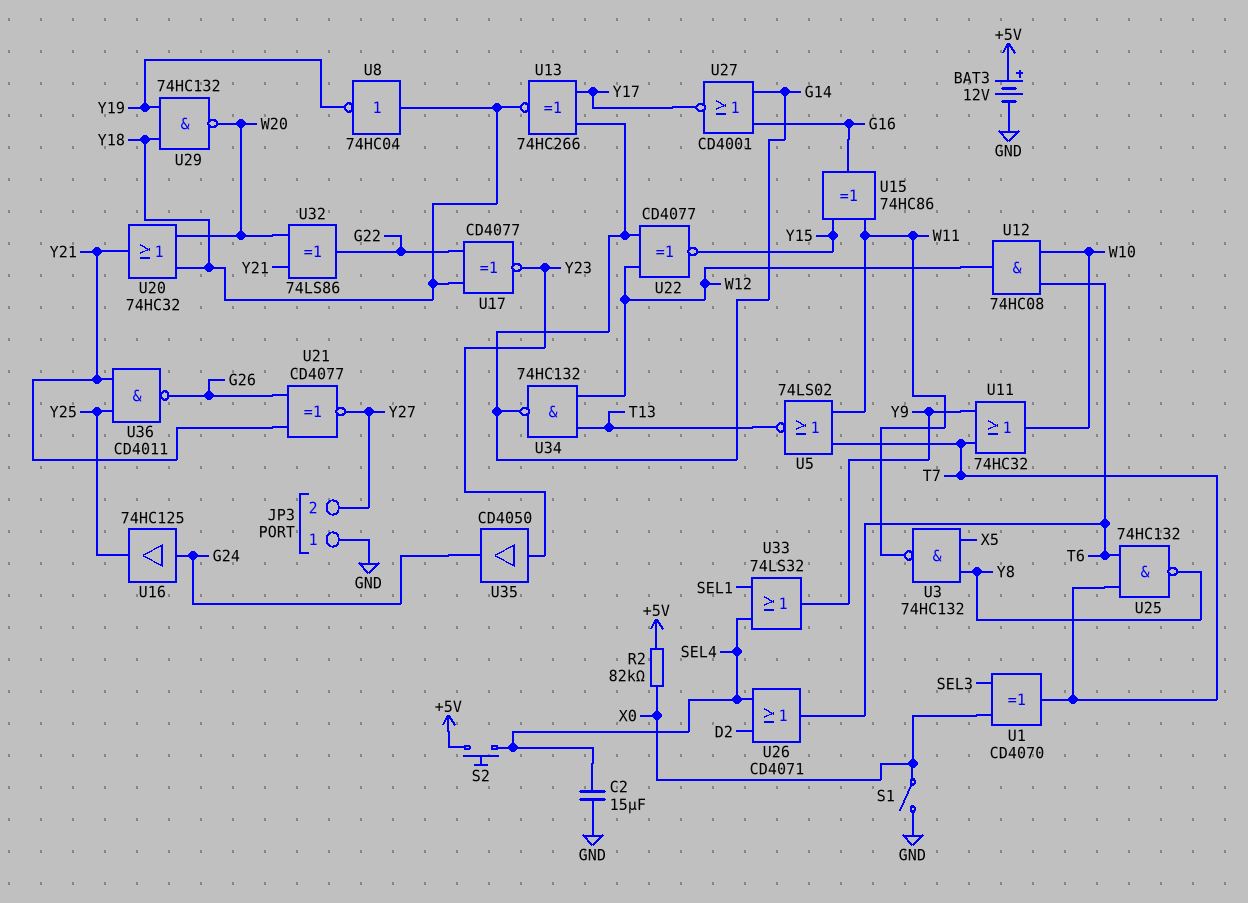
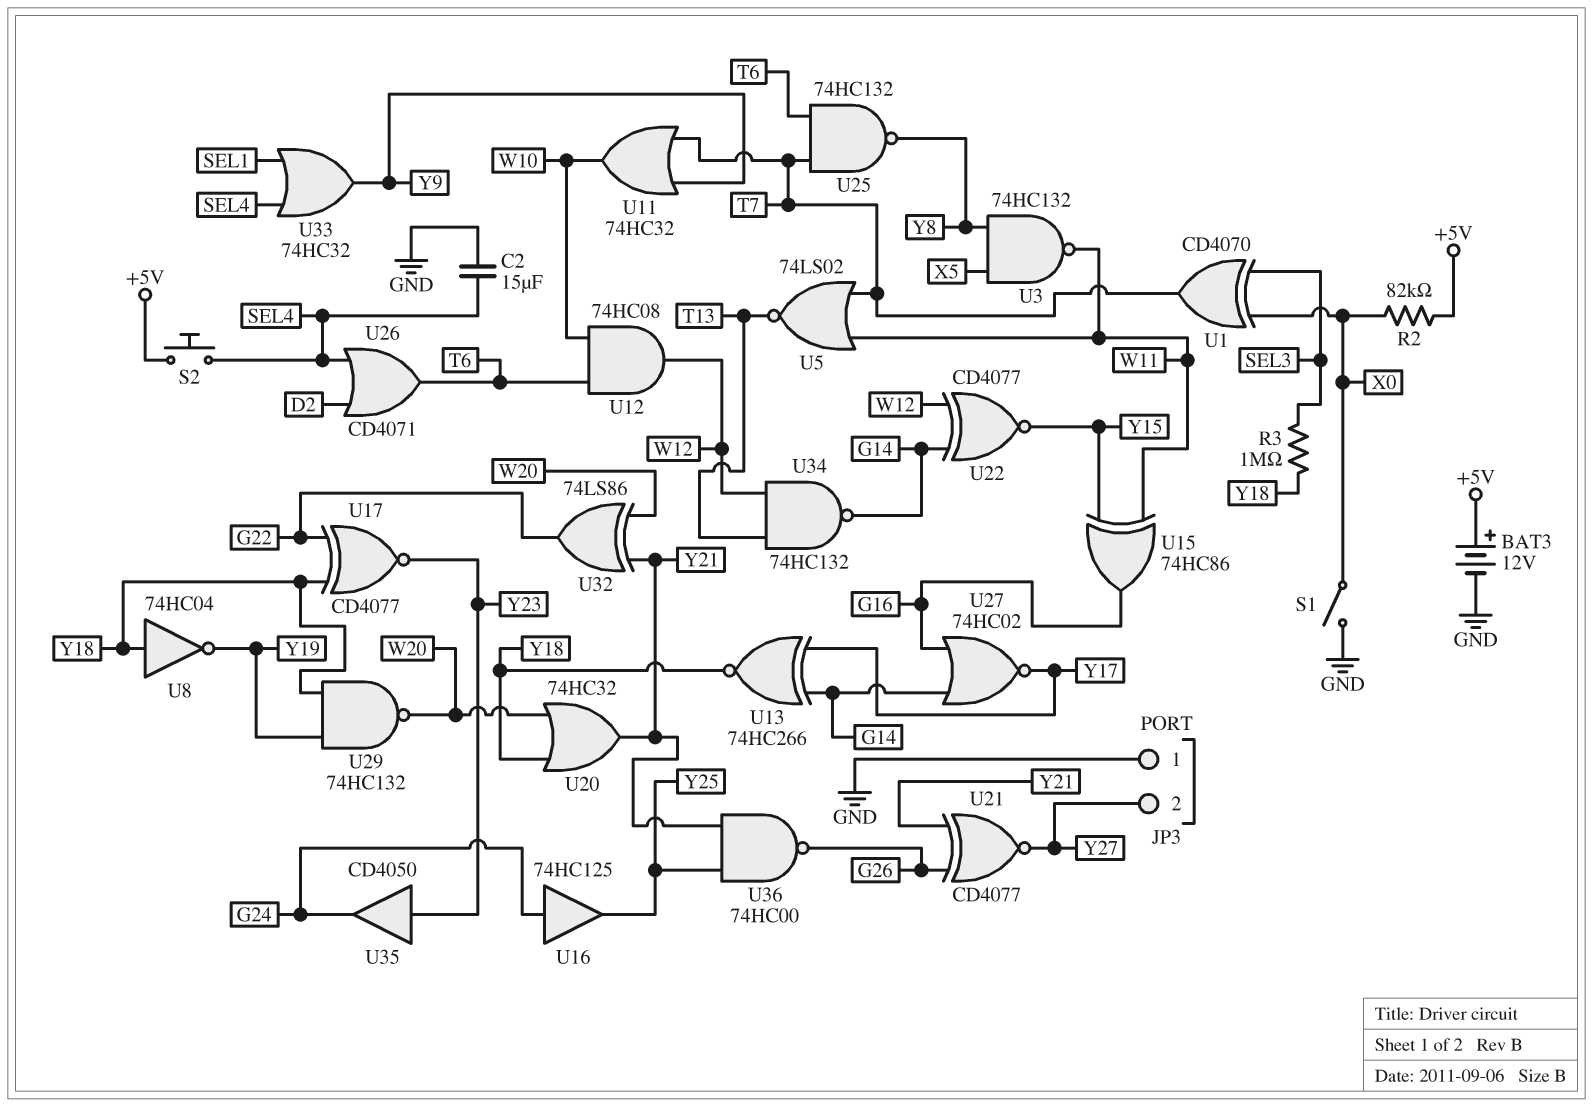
R3: none -> 1M (SEL3, Y18)
U27: NOR CD4001 (in G14, in G16, out Y17) -> NOR 74HC02 (in G14, in G16, out Y17)
U33: OR 74LS32 (in SEL1, in SEL4, out Y9) -> OR 74HC32 (in SEL1, in SEL4, out Y9)
U36: NAND CD4011 (in Y21, in Y25, out G26) -> NAND 74HC00 (in Y21, in Y25, out G26)

